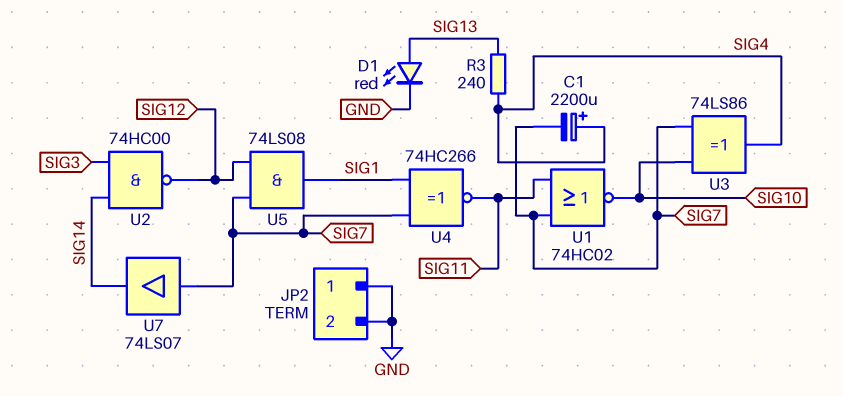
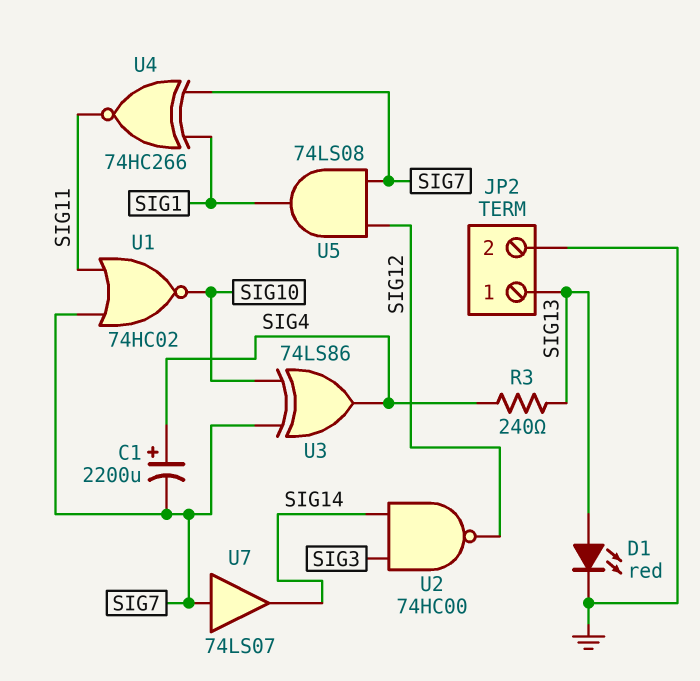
JP2 pin 1: GND -> SIG13

